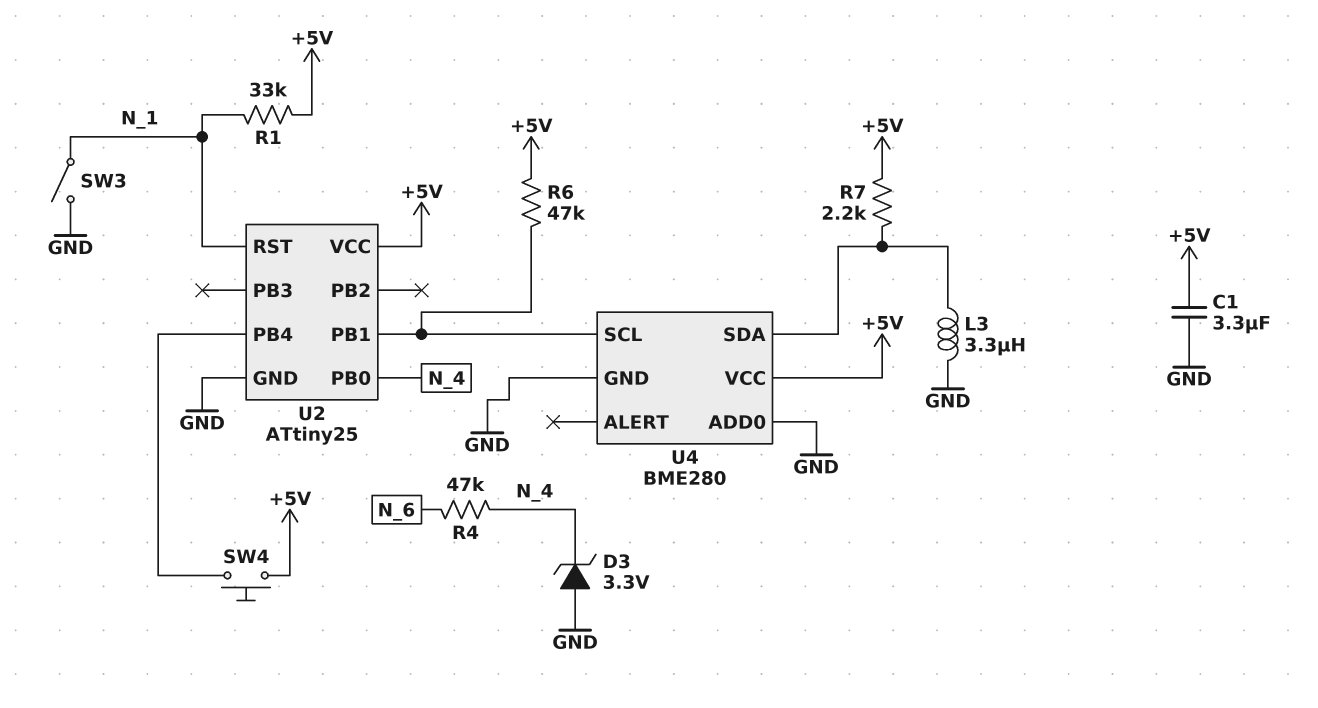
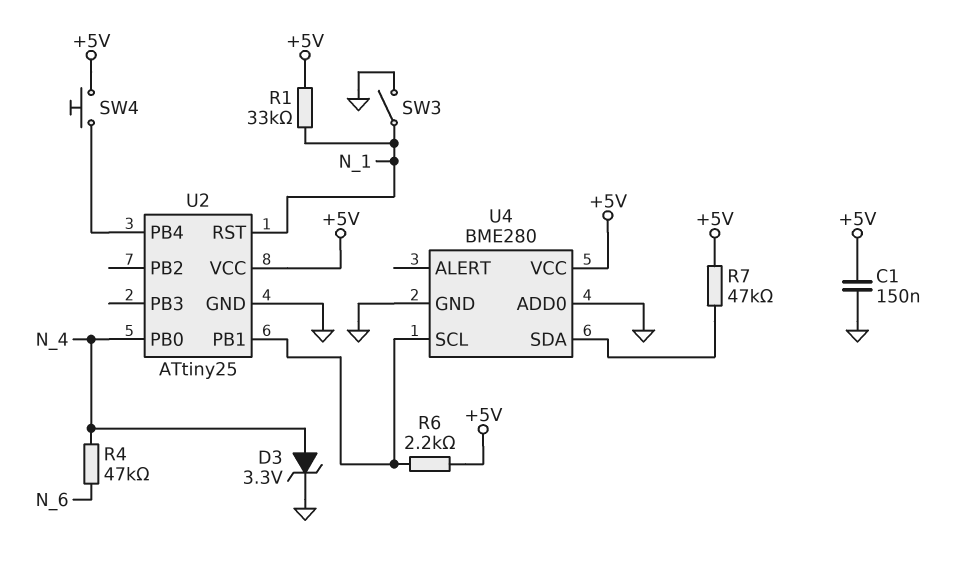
C1: 3.3uF (+5V, GND) -> 150nF (+5V, GND)
D3: zener 3.3V (A GND, K N_4) -> zener 3.3V (A N_4, K GND)
L3: 3.3uH (GND, U4/SDA) -> none
R6: 47k (+5V, U2/PB1) -> 2.2k (+5V, U2/PB1)
R7: 2.2k (+5V, U4/SDA) -> 47k (+5V, U4/SDA)

